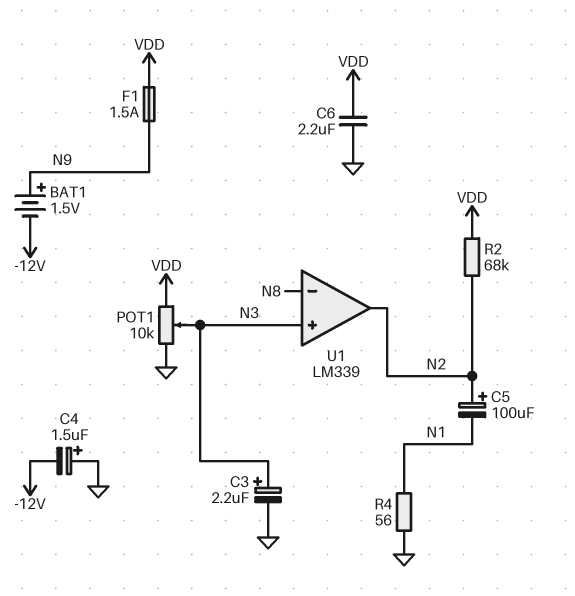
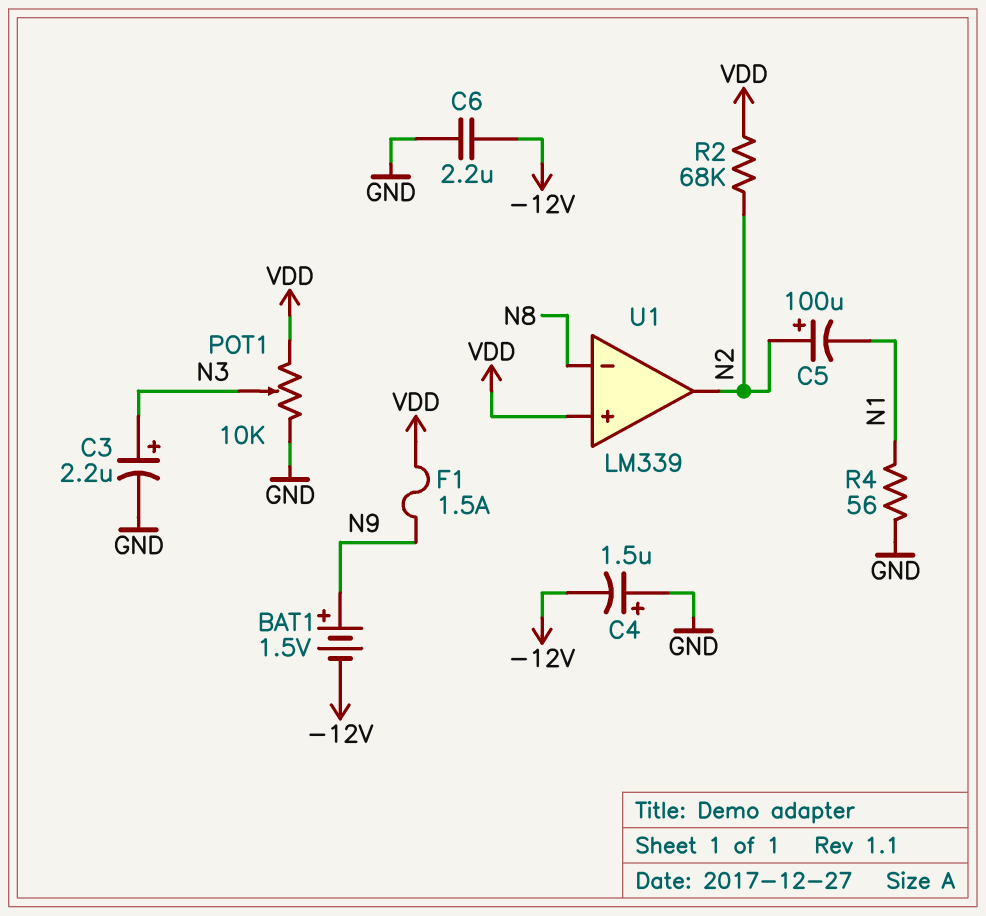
C6: 2.2uF (GND, VDD) -> 2.2uF (-12V, GND)
U1 pin in+: N3 -> VDD

